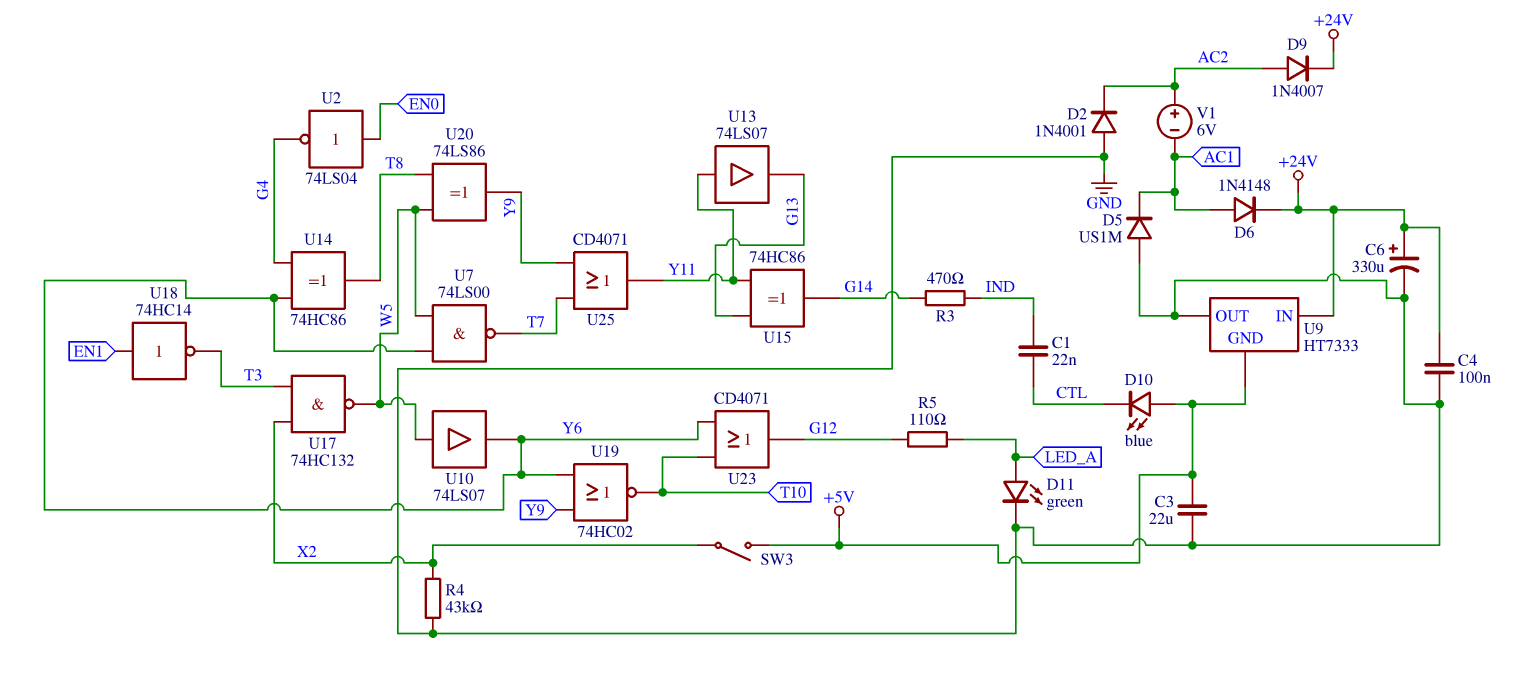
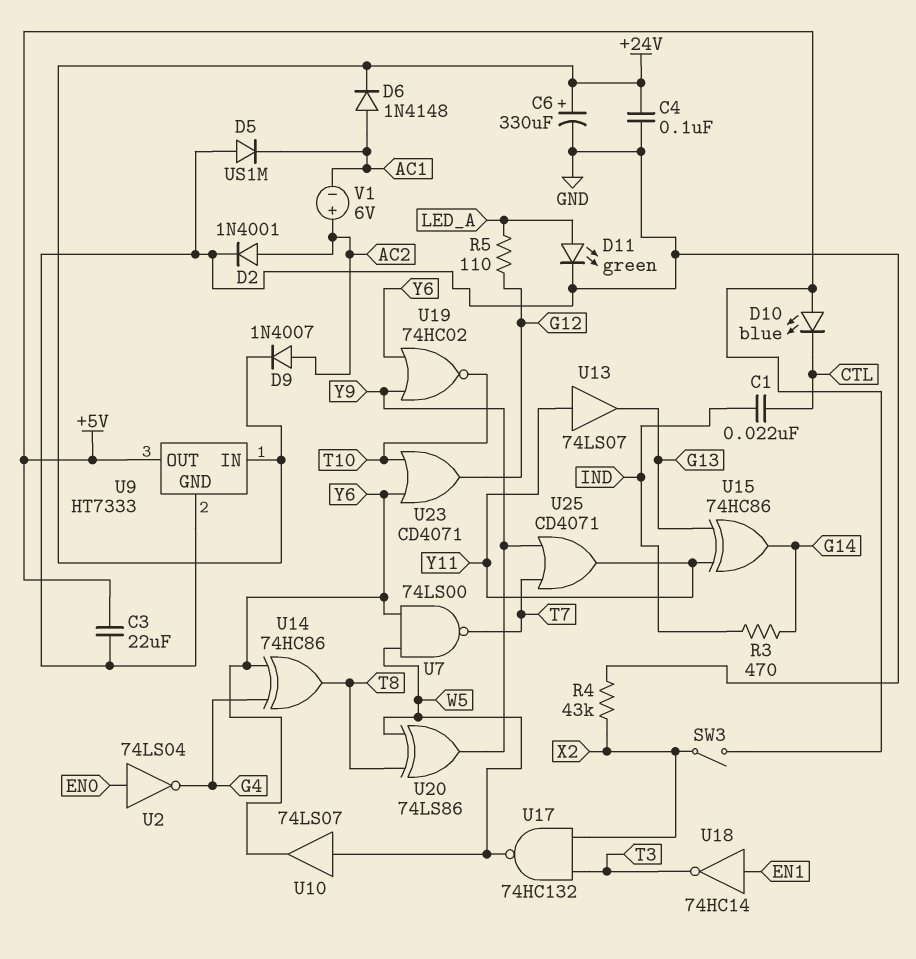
D2: diode 1N4001 (A GND, K AC2) -> diode 1N4001 (A AC2, K GND)
U9 pin GND: +5V -> GND
U9 pin OUT: GND -> +5V

